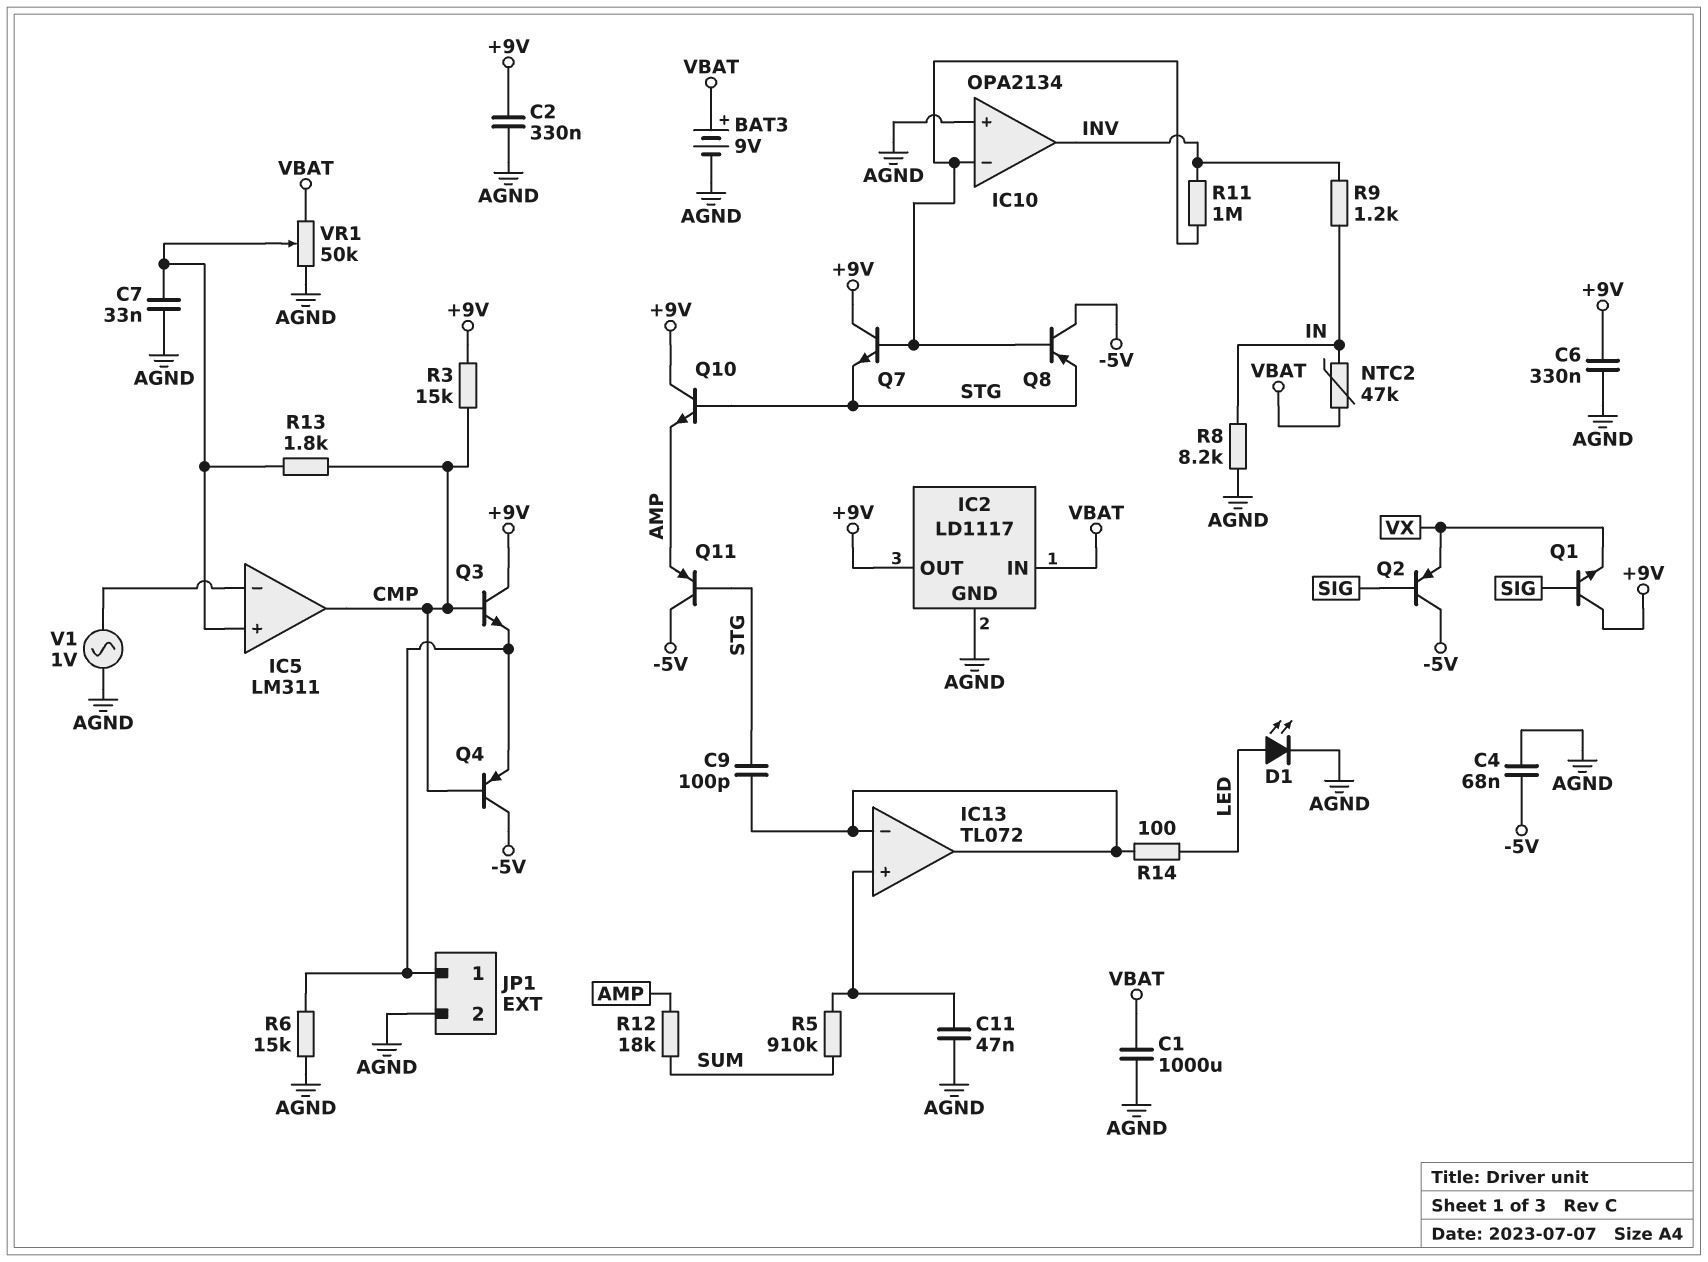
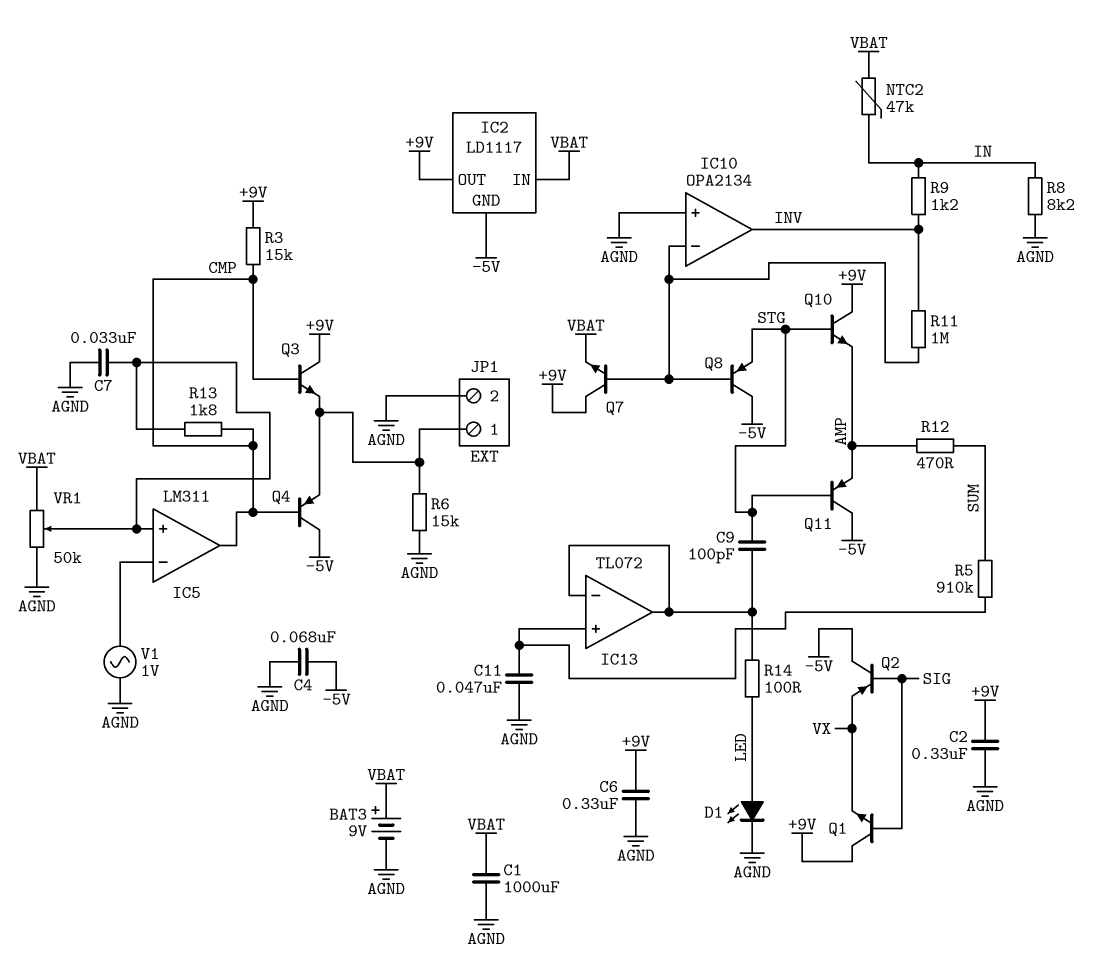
IC2 pin GND: AGND -> -5V
Q7: NPN (B IC10/in-, C +9V, E STG) -> NPN (B IC10/in-, C +9V, E VBAT)
R12: 18k (AMP, SUM) -> 470 (AMP, SUM)

